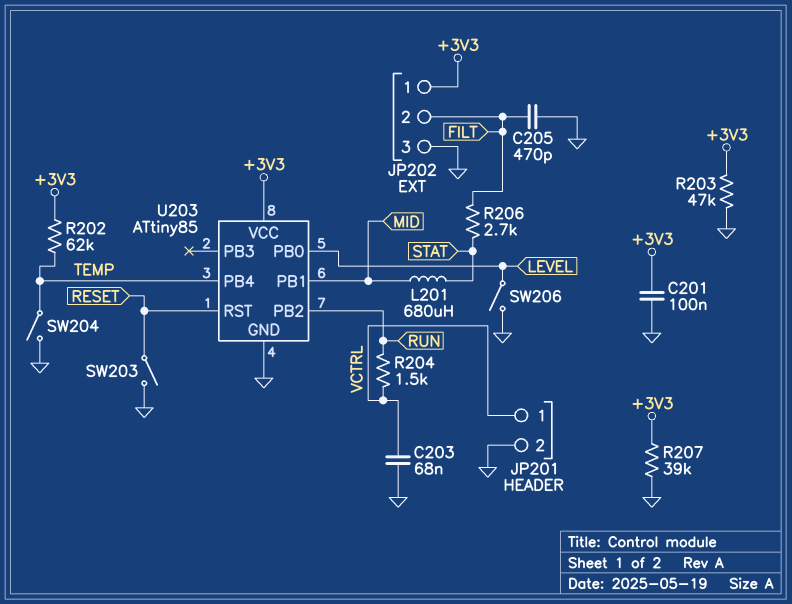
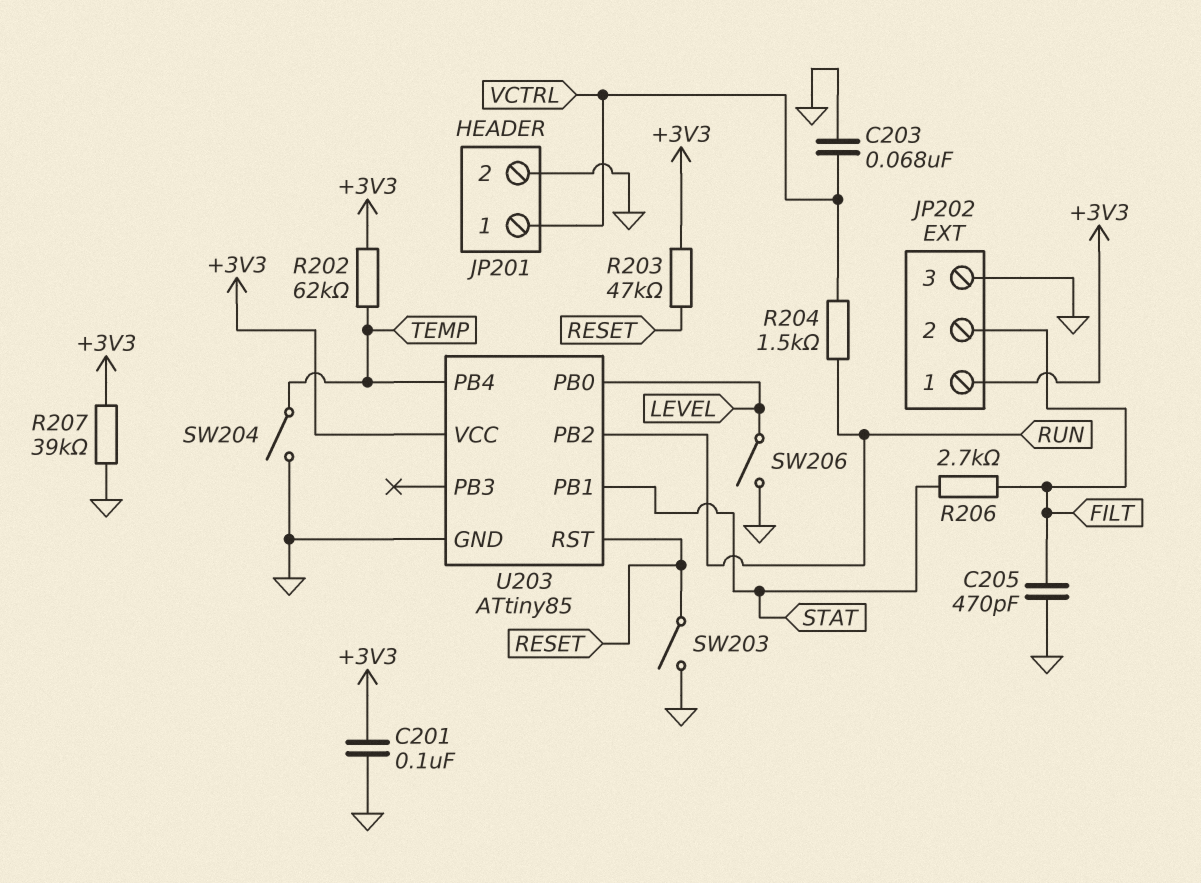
L201: 680uH (MID, STAT) -> none
R203: 47k (+3V3, GND) -> 47k (+3V3, RESET)
U203 pin PB1: MID -> STAT

